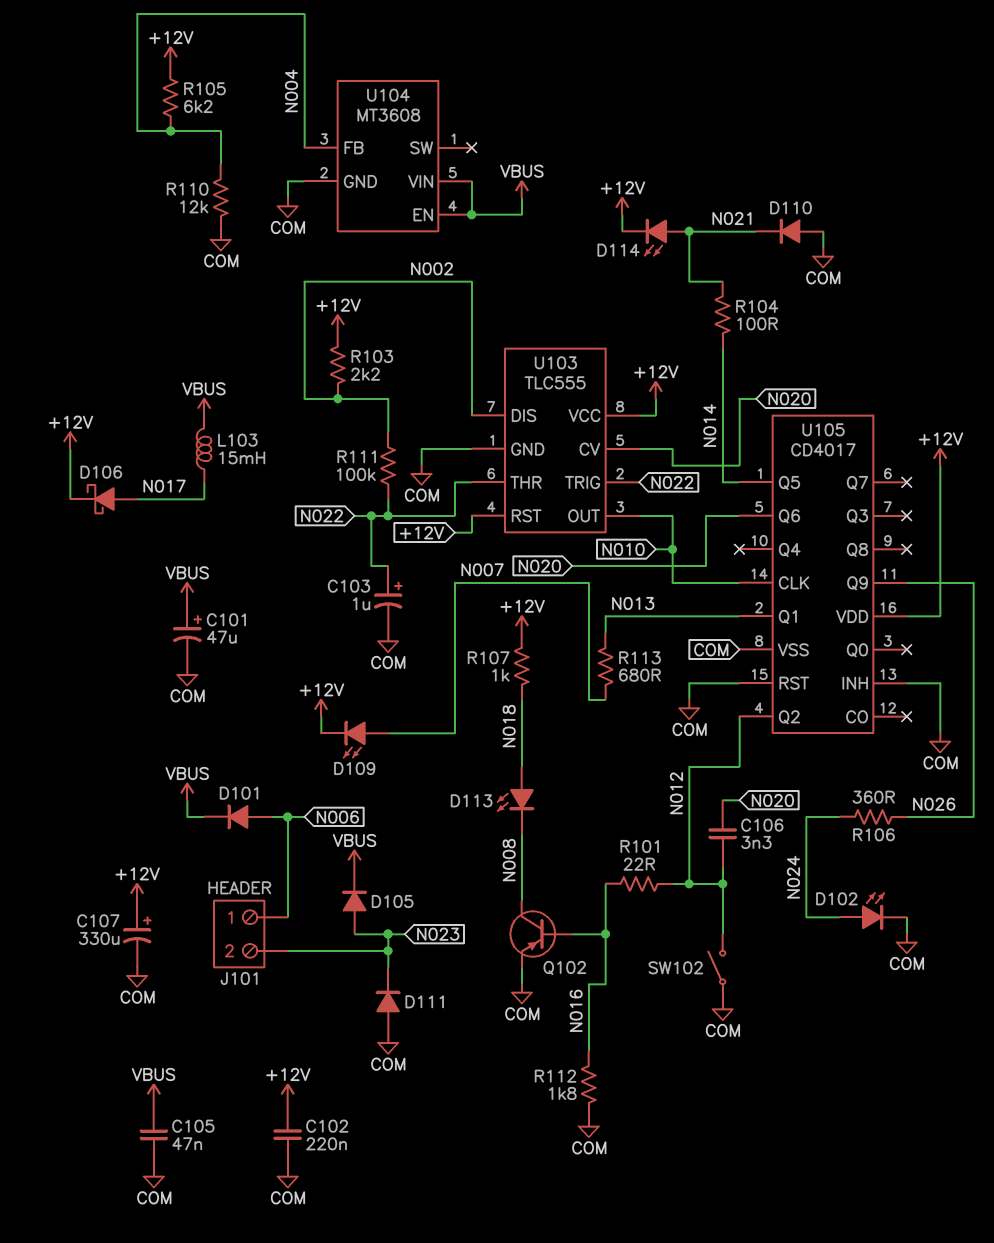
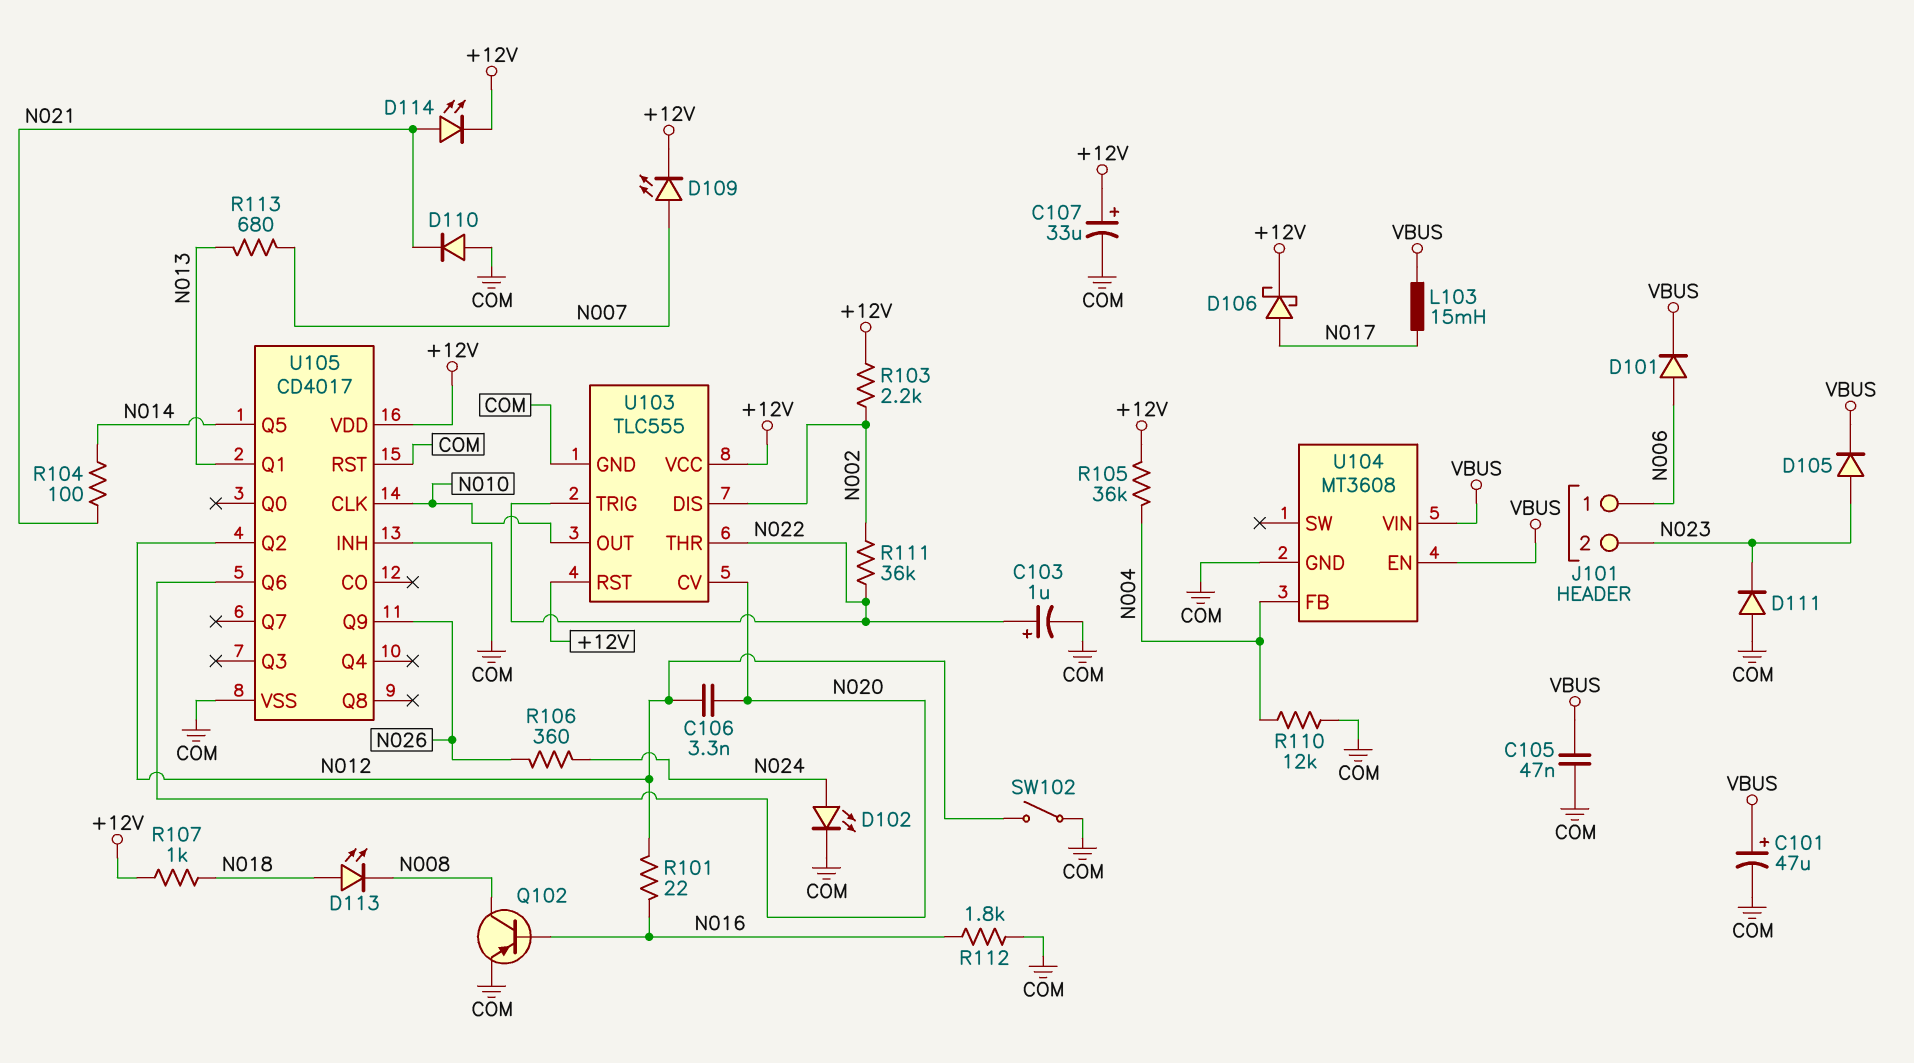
C102: 220nF (+12V, COM) -> none
C107: 330uF (plus +12V, minus COM) -> 33uF (plus +12V, minus COM)
R105: 6.2k (+12V, N004) -> 36k (+12V, N004)
R111: 100k (N002, N022) -> 36k (N002, N022)

